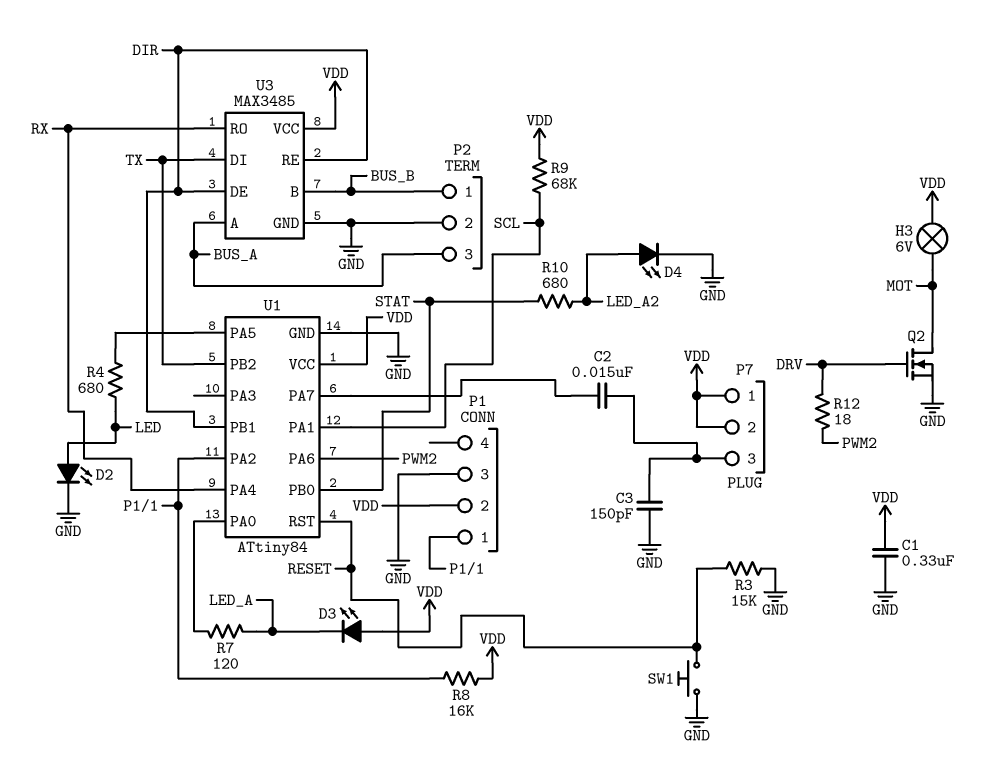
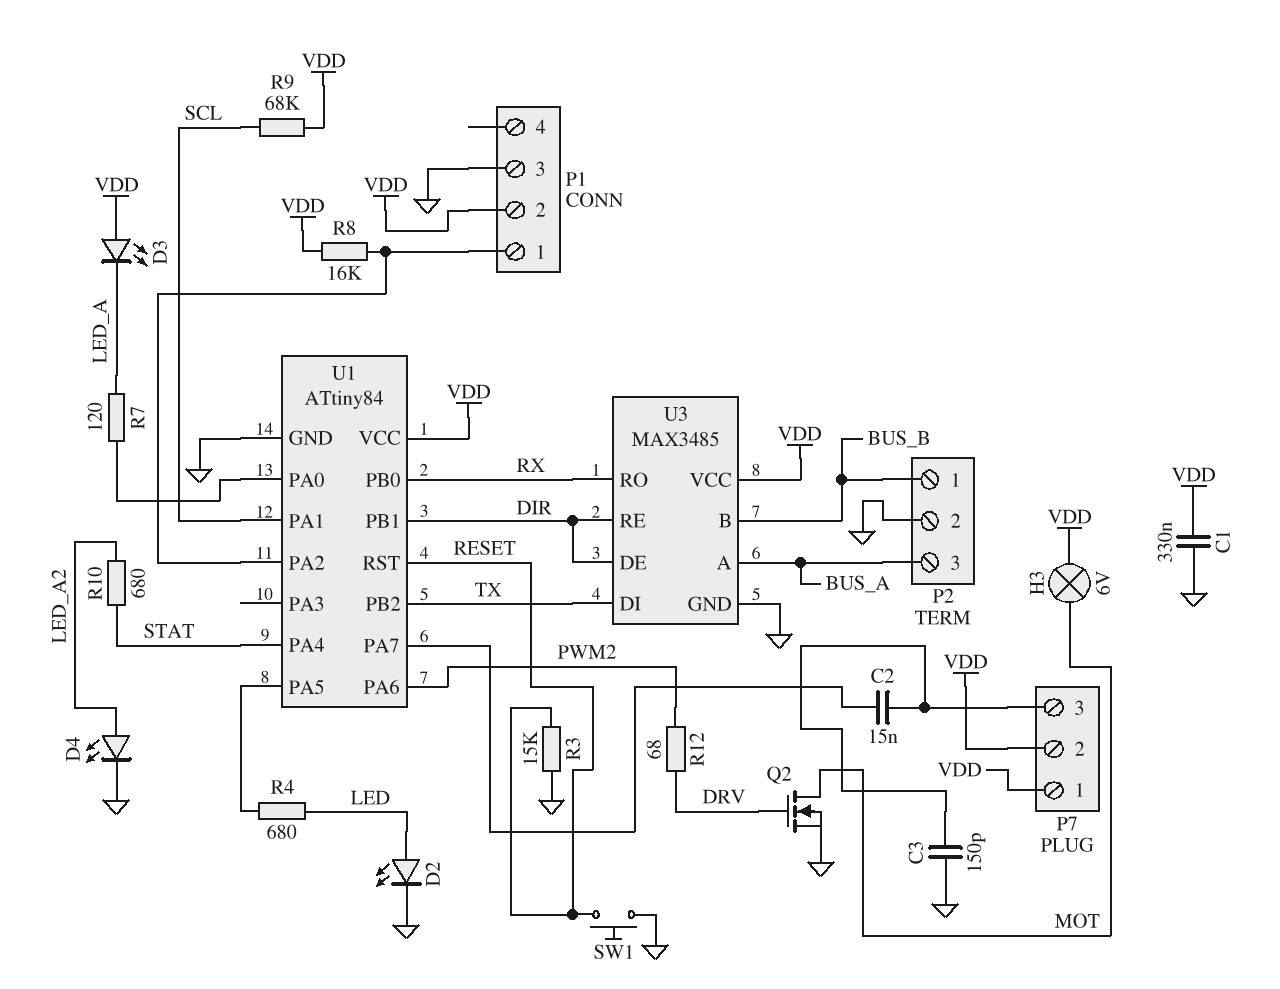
R12: 18 (DRV, PWM2) -> 68 (DRV, PWM2)
U1 pin PA4: RX -> STAT
U1 pin PB0: STAT -> RX

